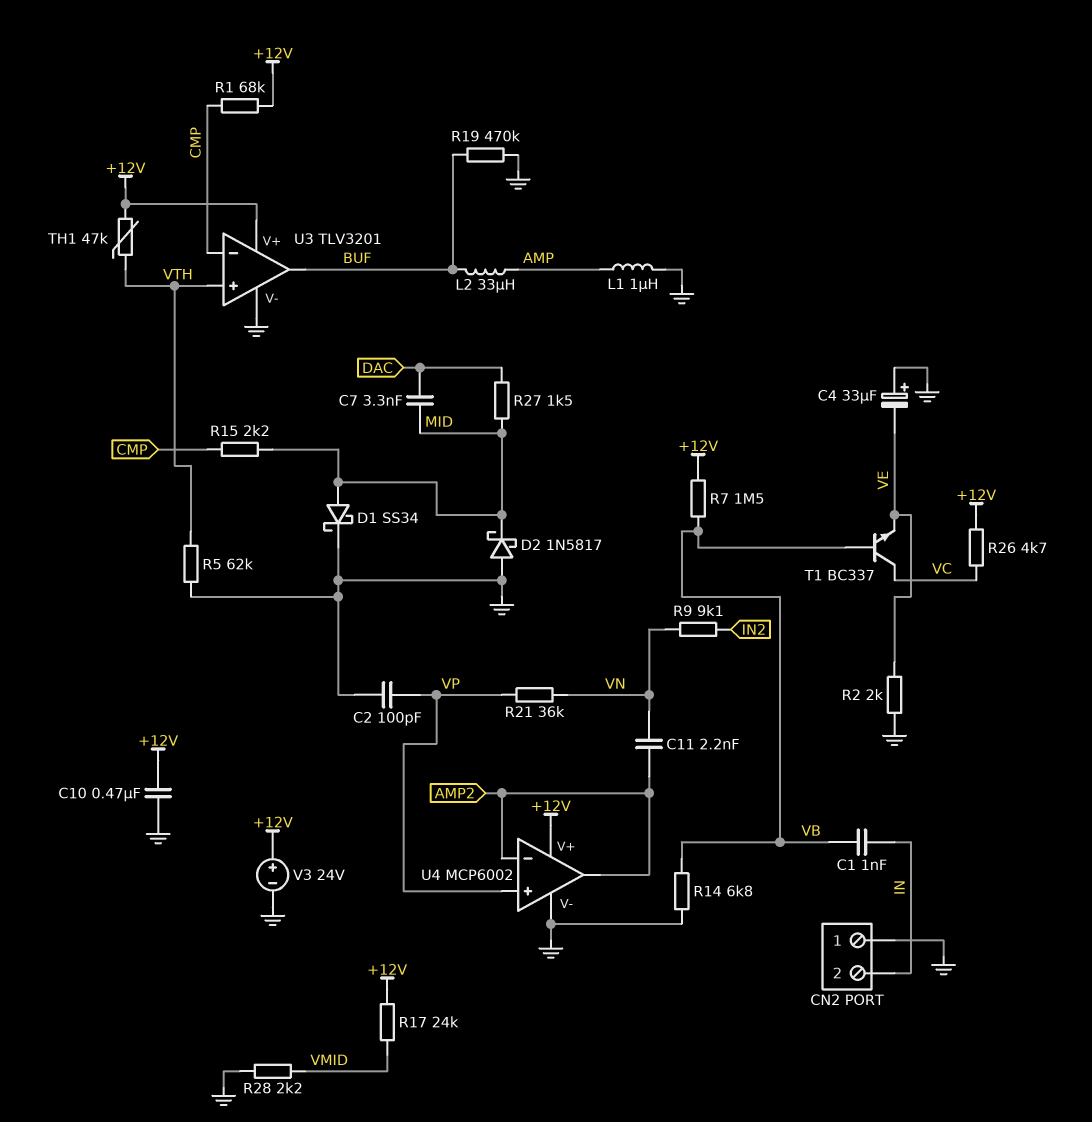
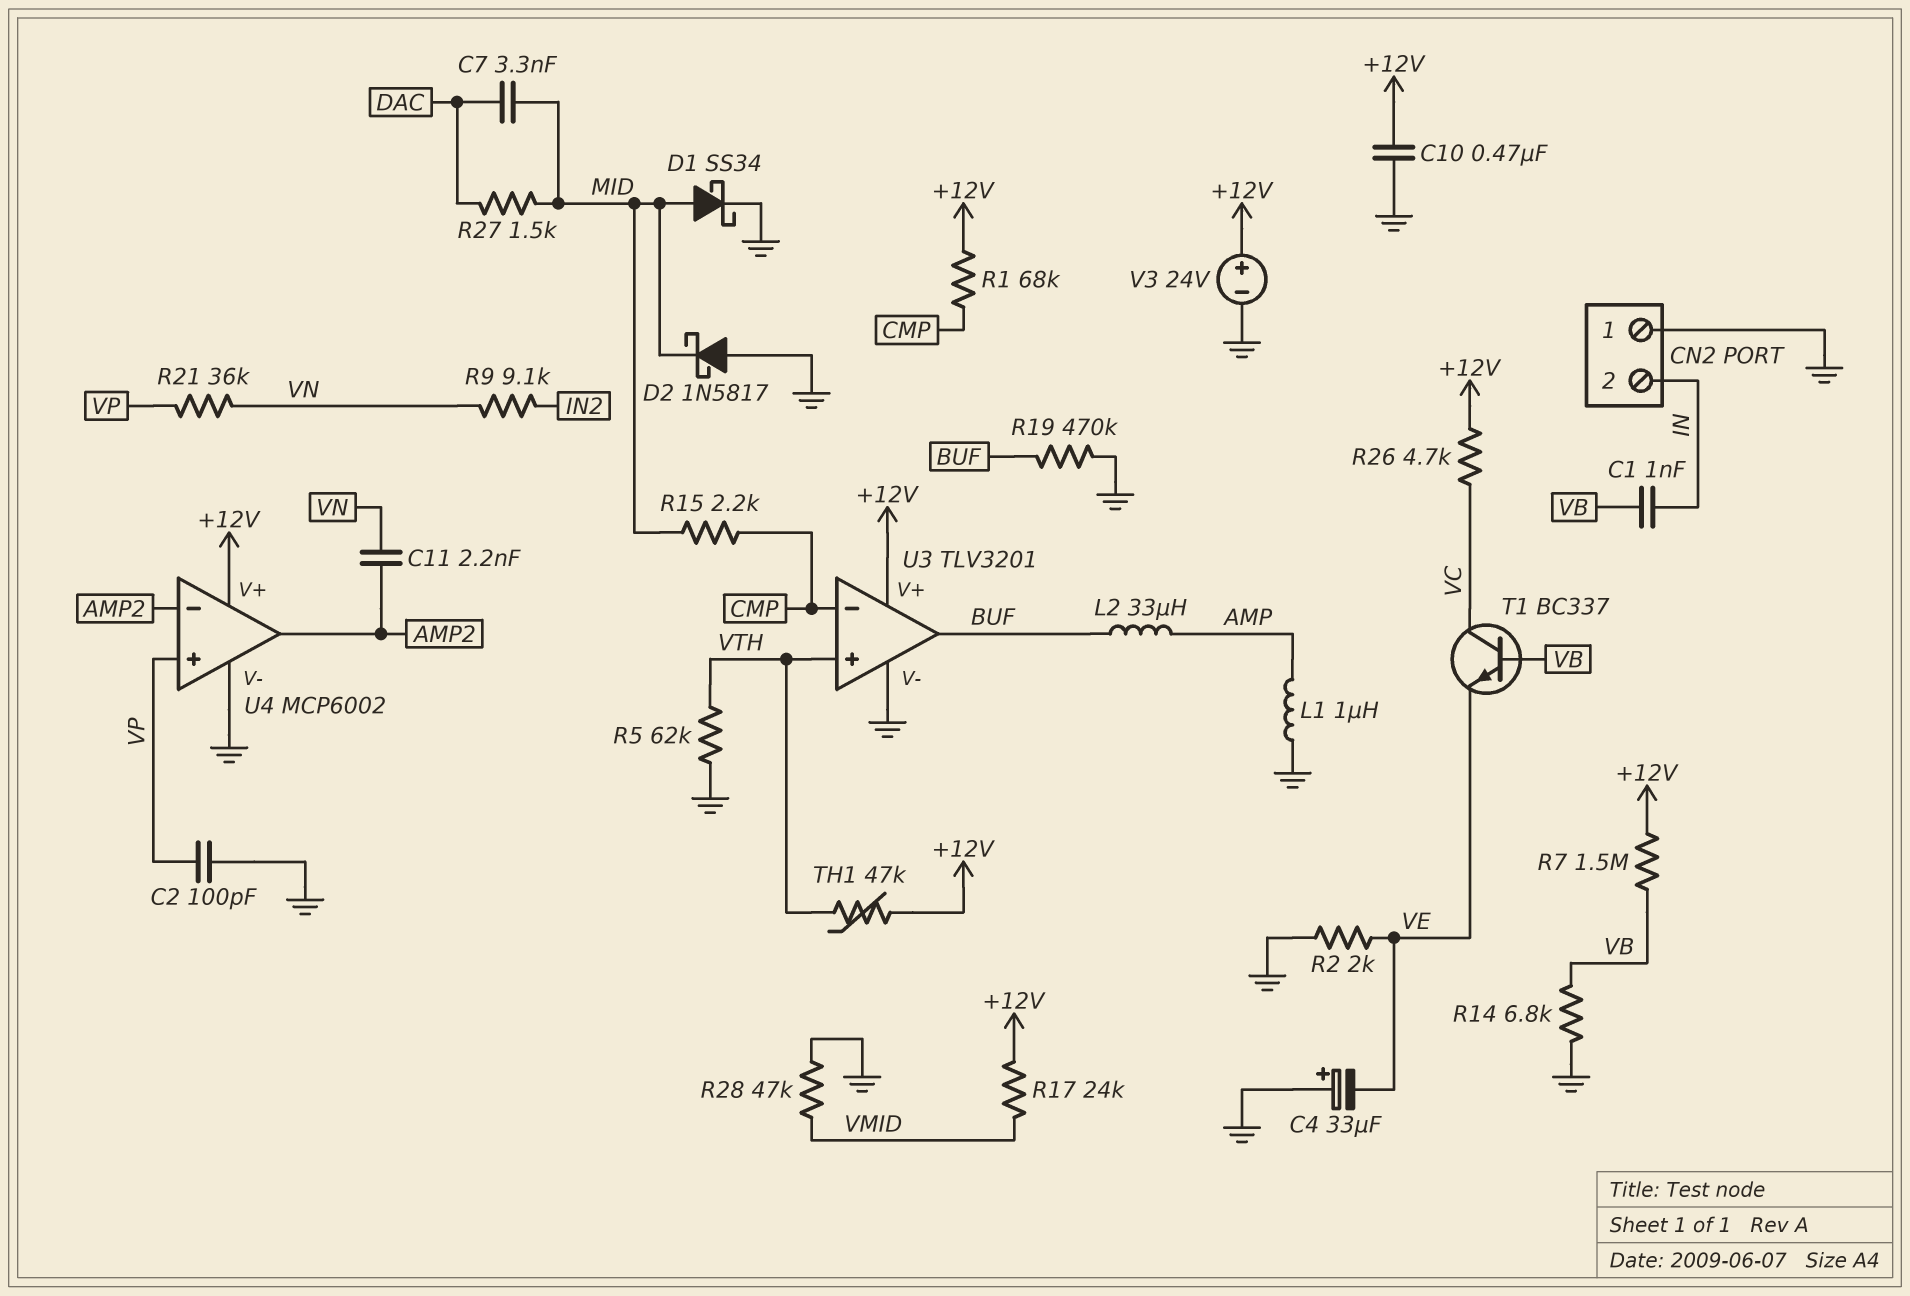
R28: 2.2k (GND, VMID) -> 47k (GND, VMID)

